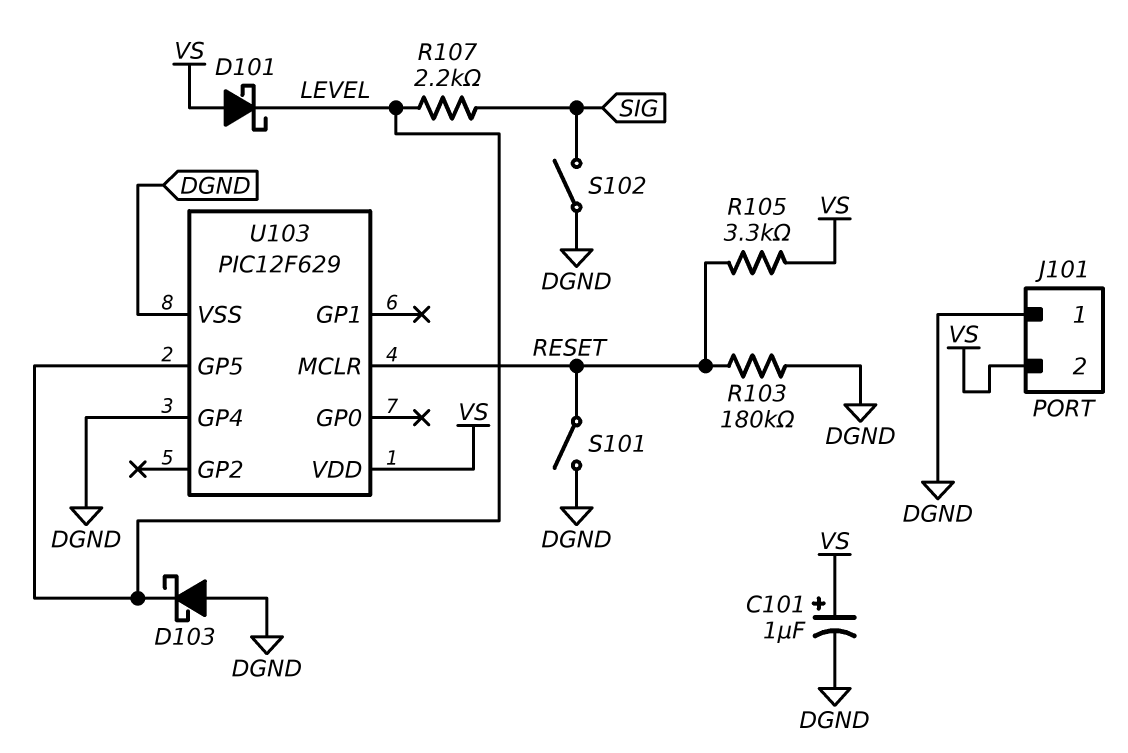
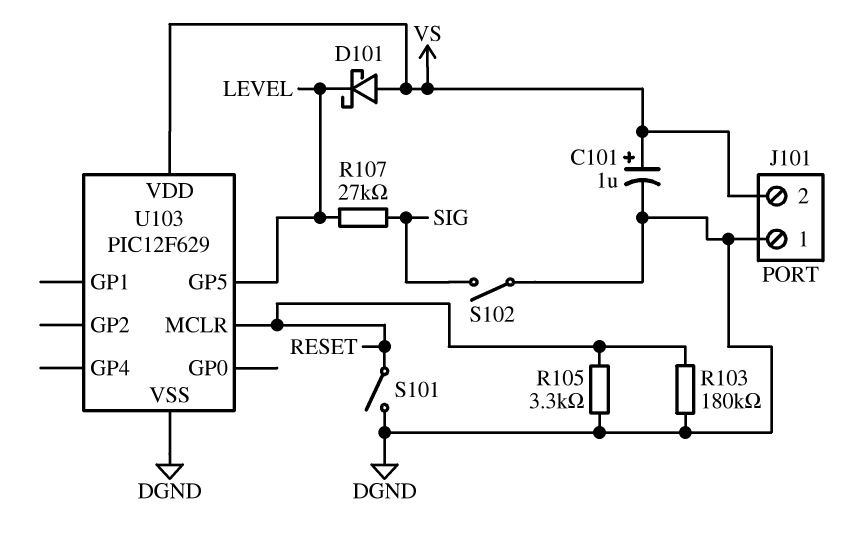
D103: schottky (A DGND, K LEVEL) -> none
R105: 3.3k (RESET, VS) -> 3.3k (DGND, RESET)
R107: 2.2k (LEVEL, SIG) -> 27k (LEVEL, SIG)
U103 pin GP4: DGND -> none

